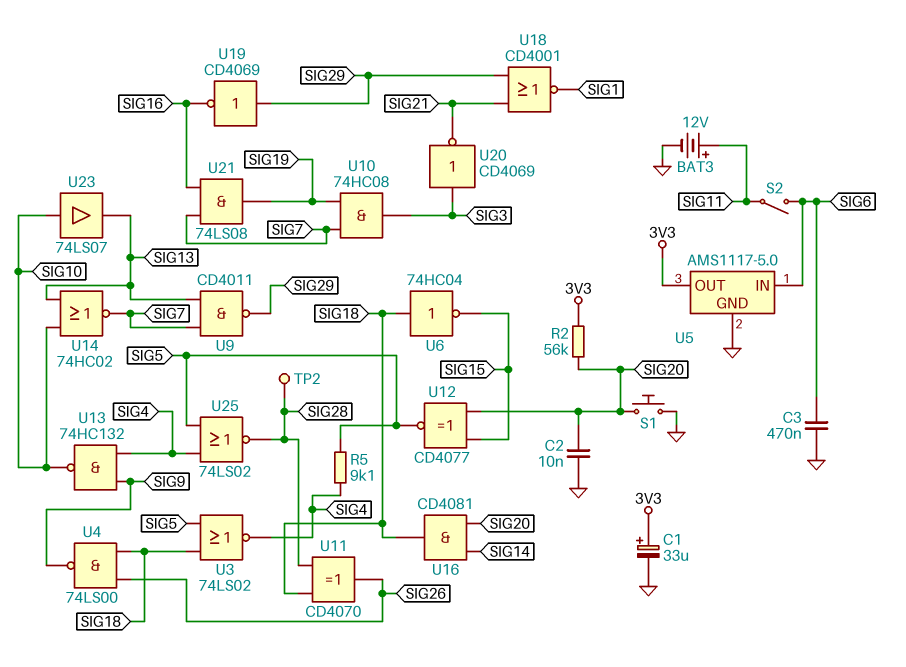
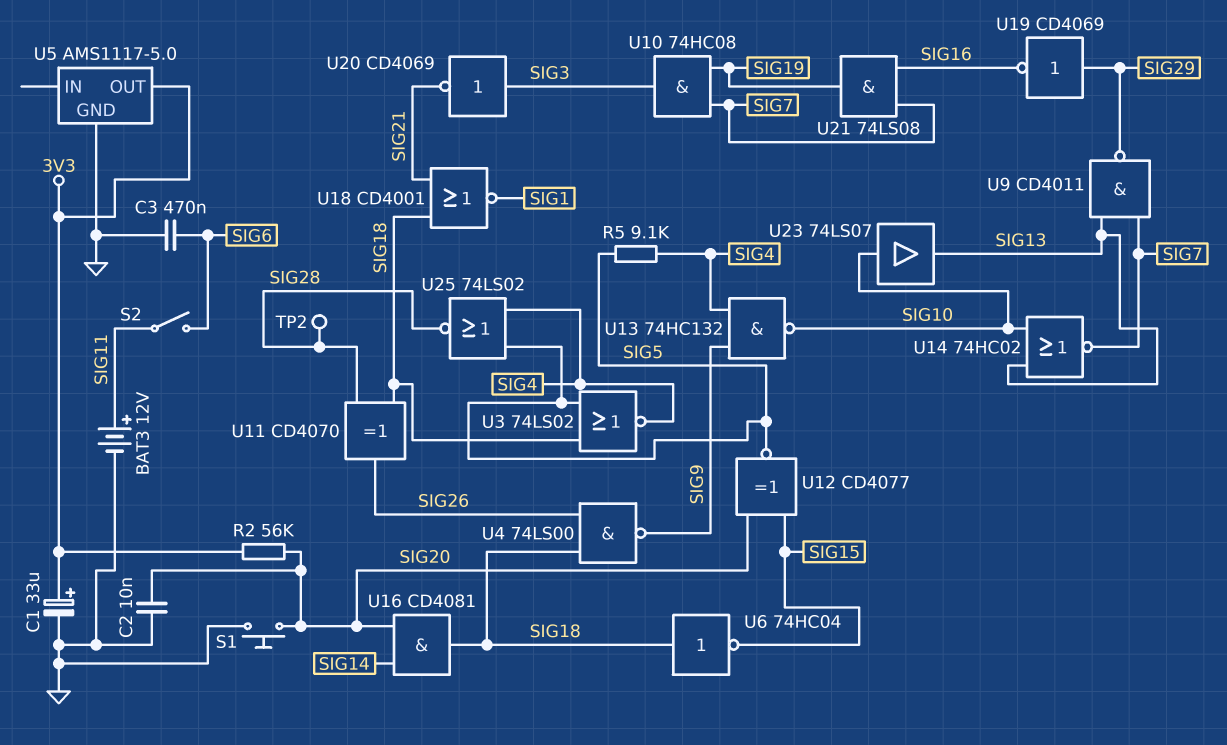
U5 pin IN: SIG6 -> none
U18: NOR CD4001 (in SIG21, in SIG29, out SIG1) -> NOR CD4001 (in SIG18, in SIG21, out SIG1)

